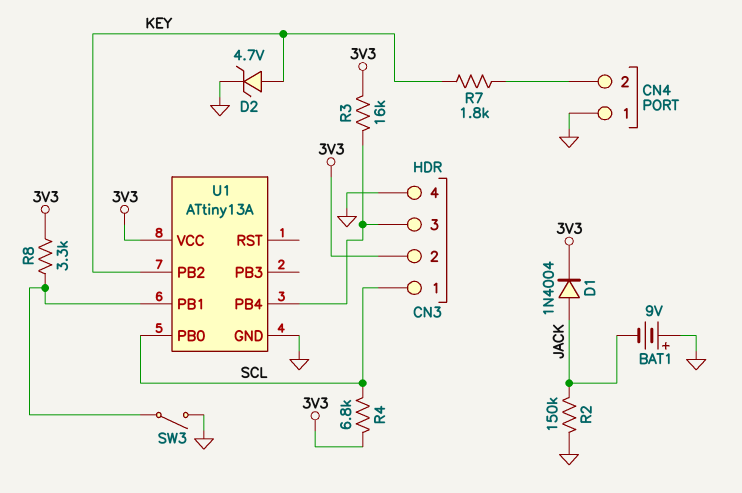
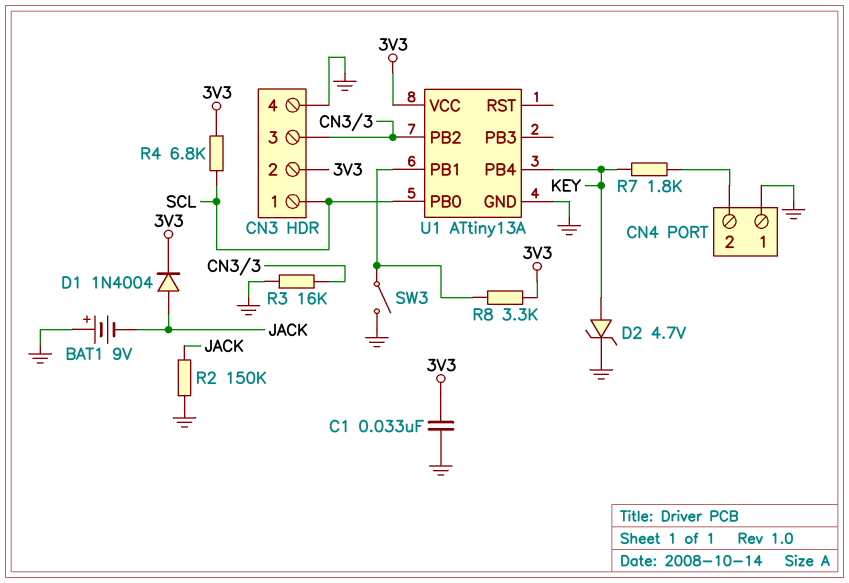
C1: none -> 33nF (3V3, GND)
R3: 16k (3V3, CN3/3) -> 16k (CN3/3, GND)
U1 pin PB2: KEY -> CN3/3
U1 pin PB4: CN3/3 -> KEY

